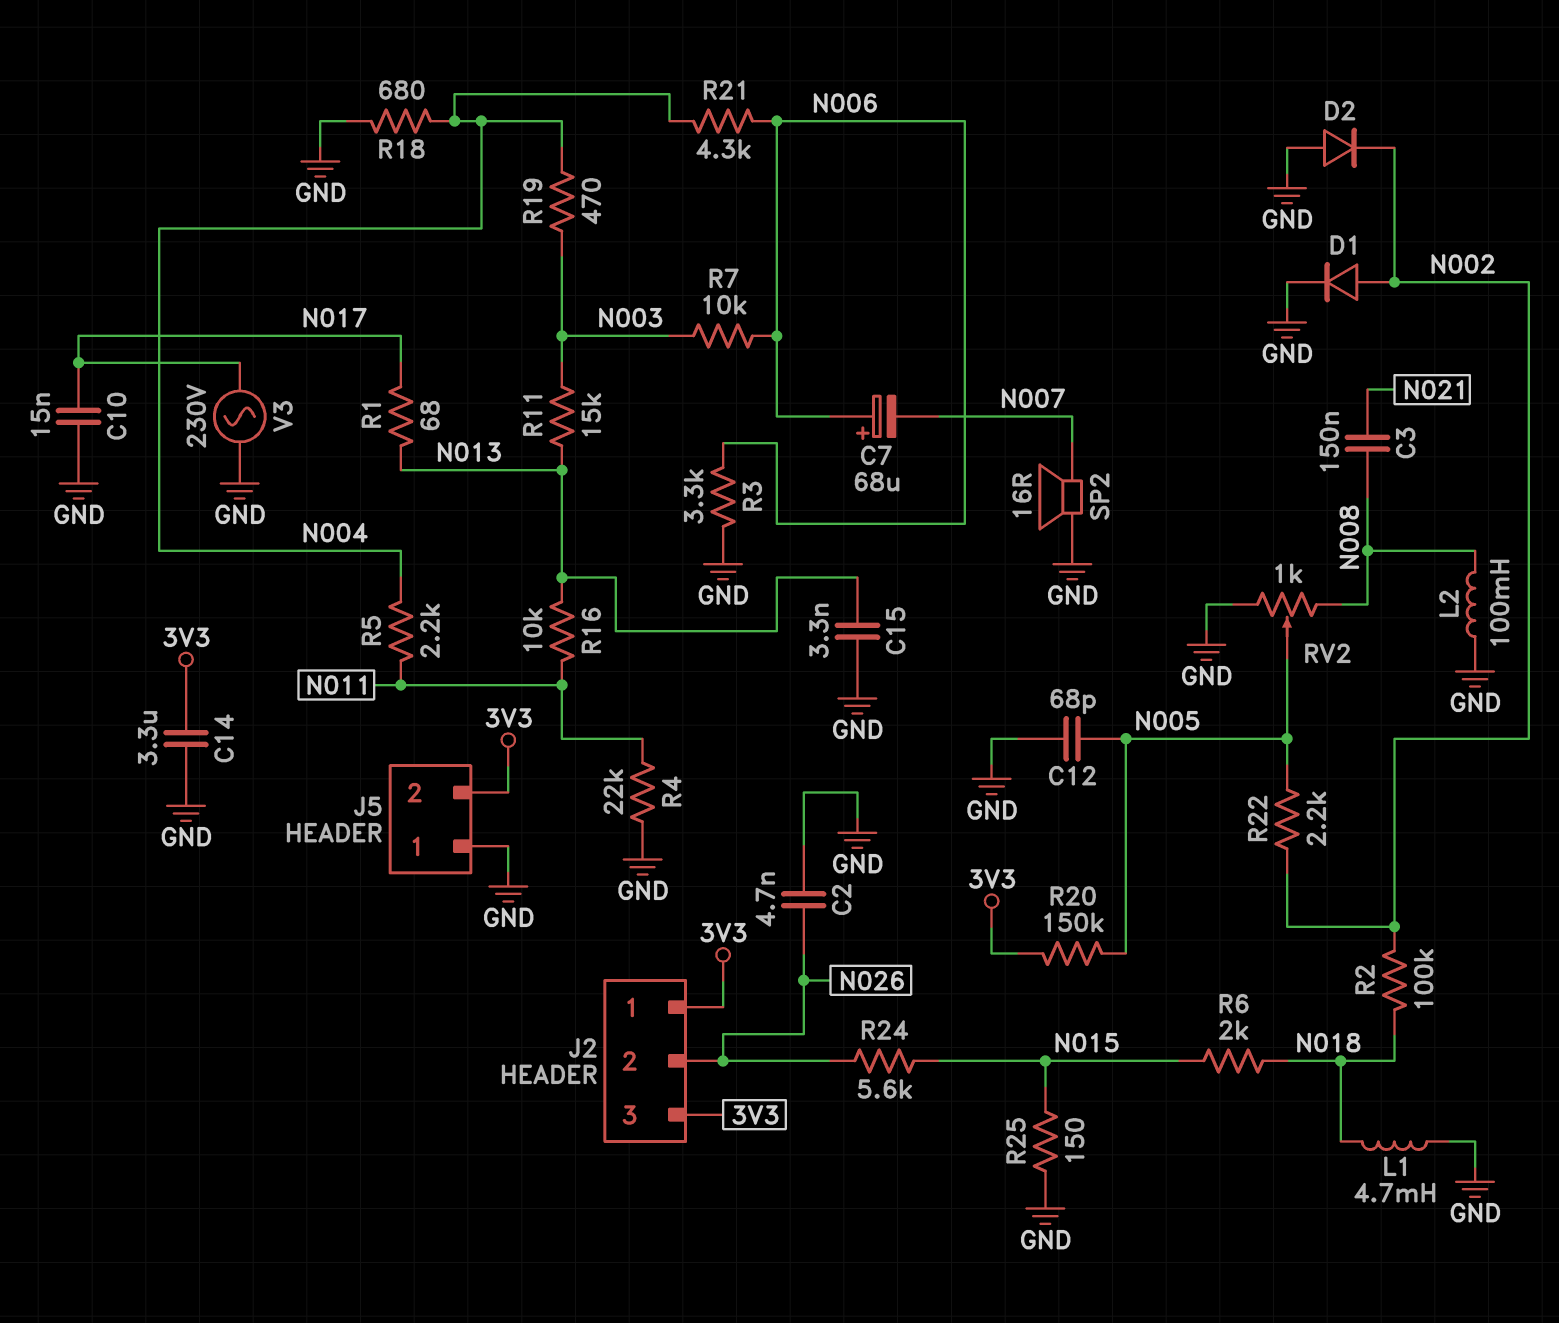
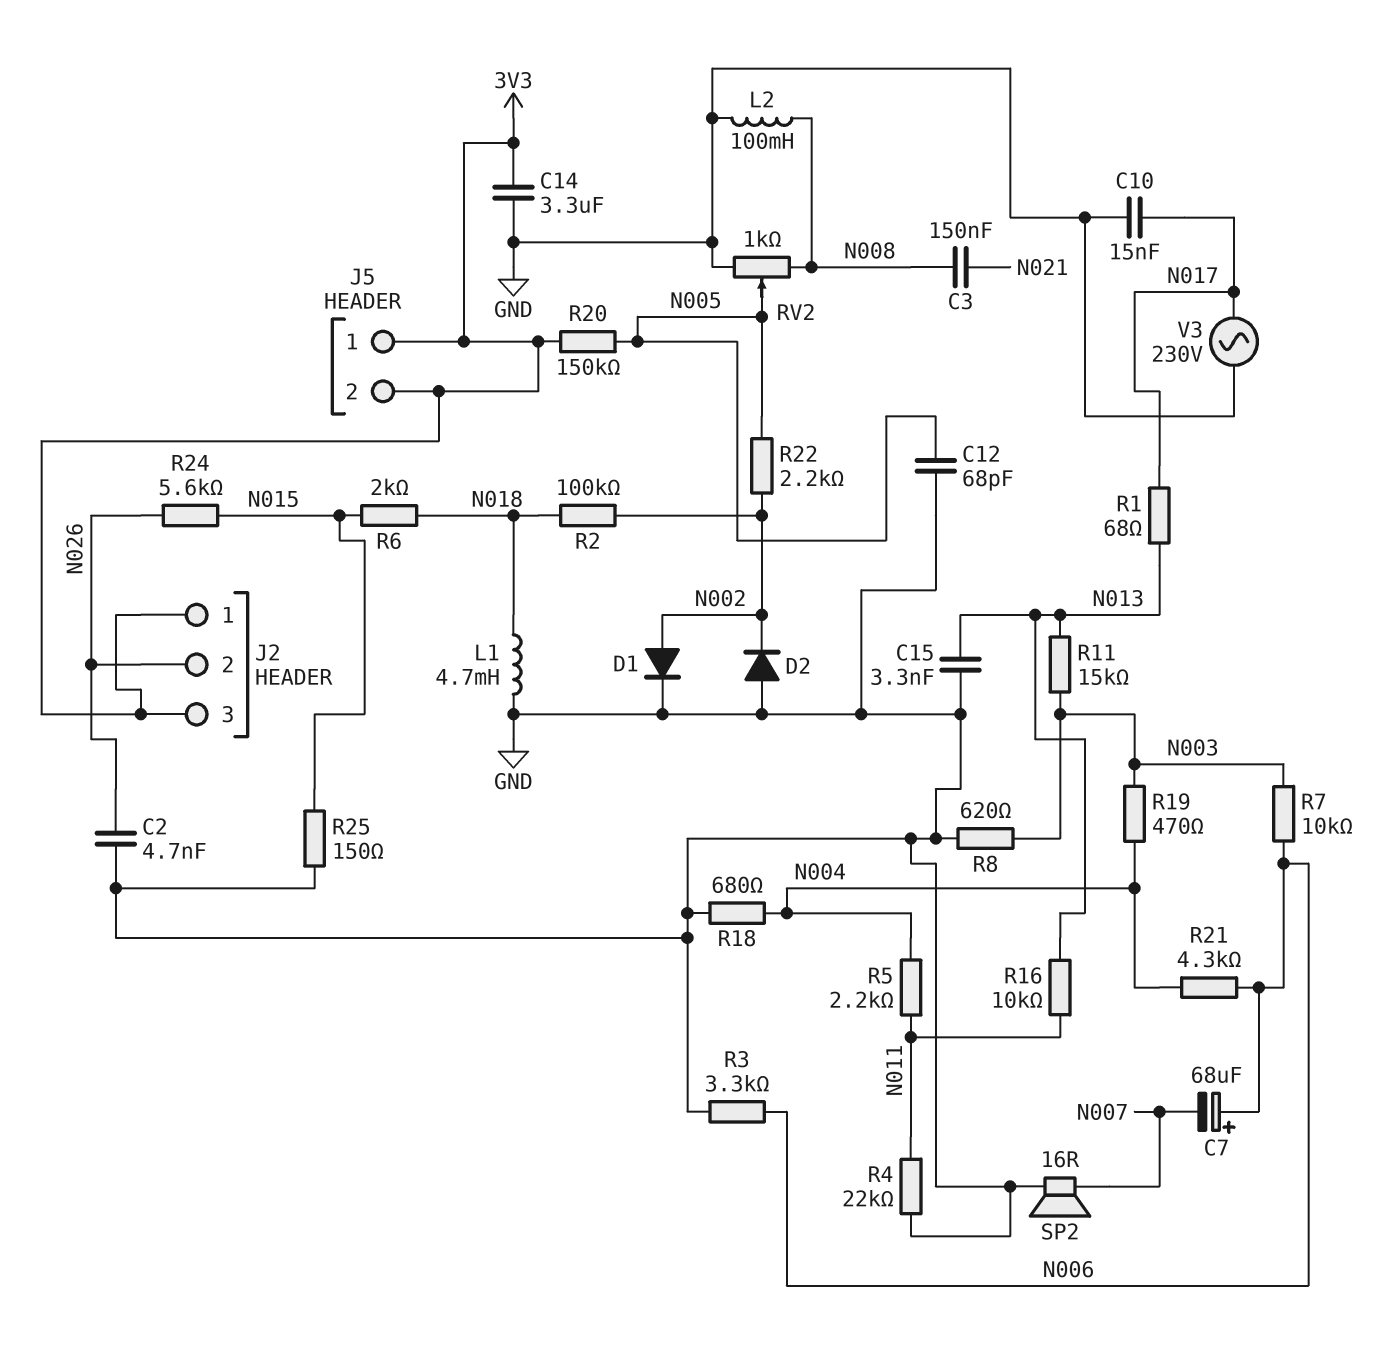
J5 pin 1: GND -> 3V3
R8: none -> 620 (GND, N003)

